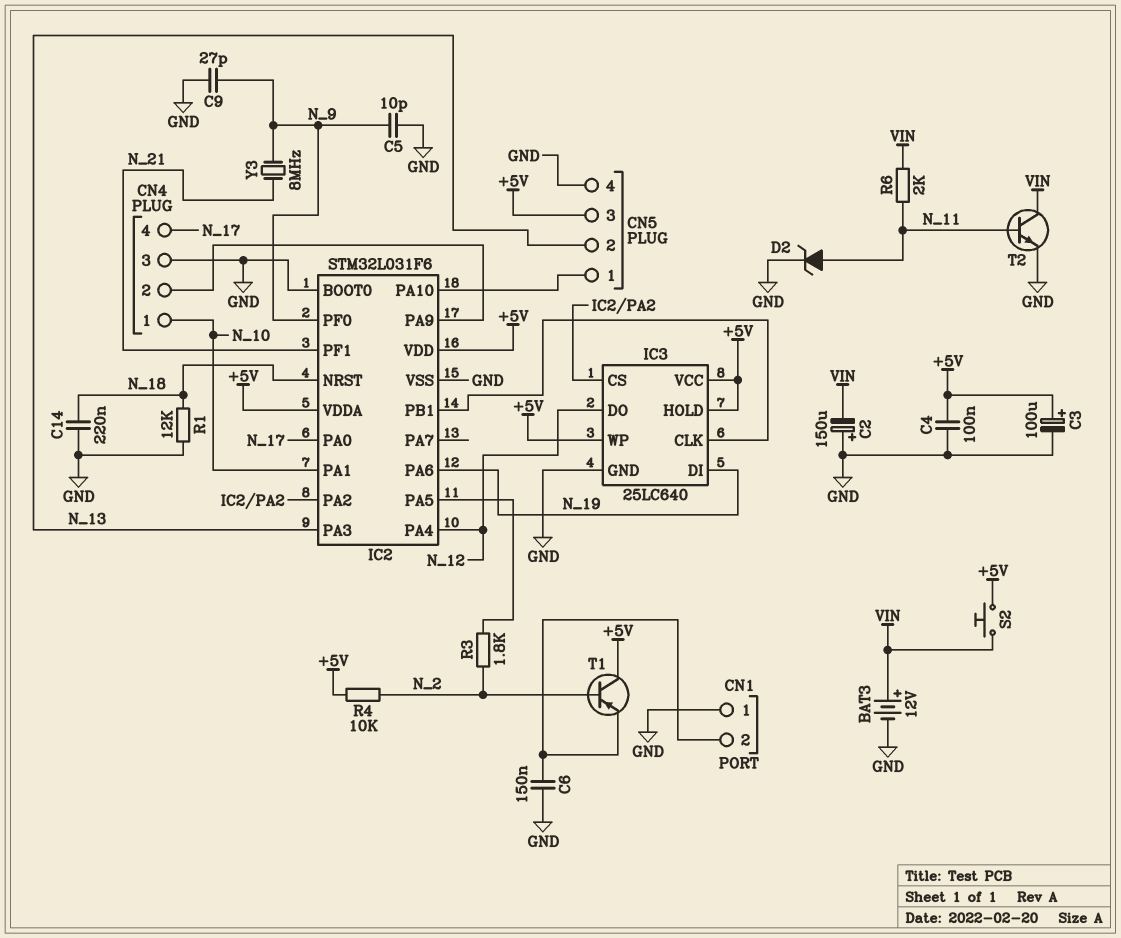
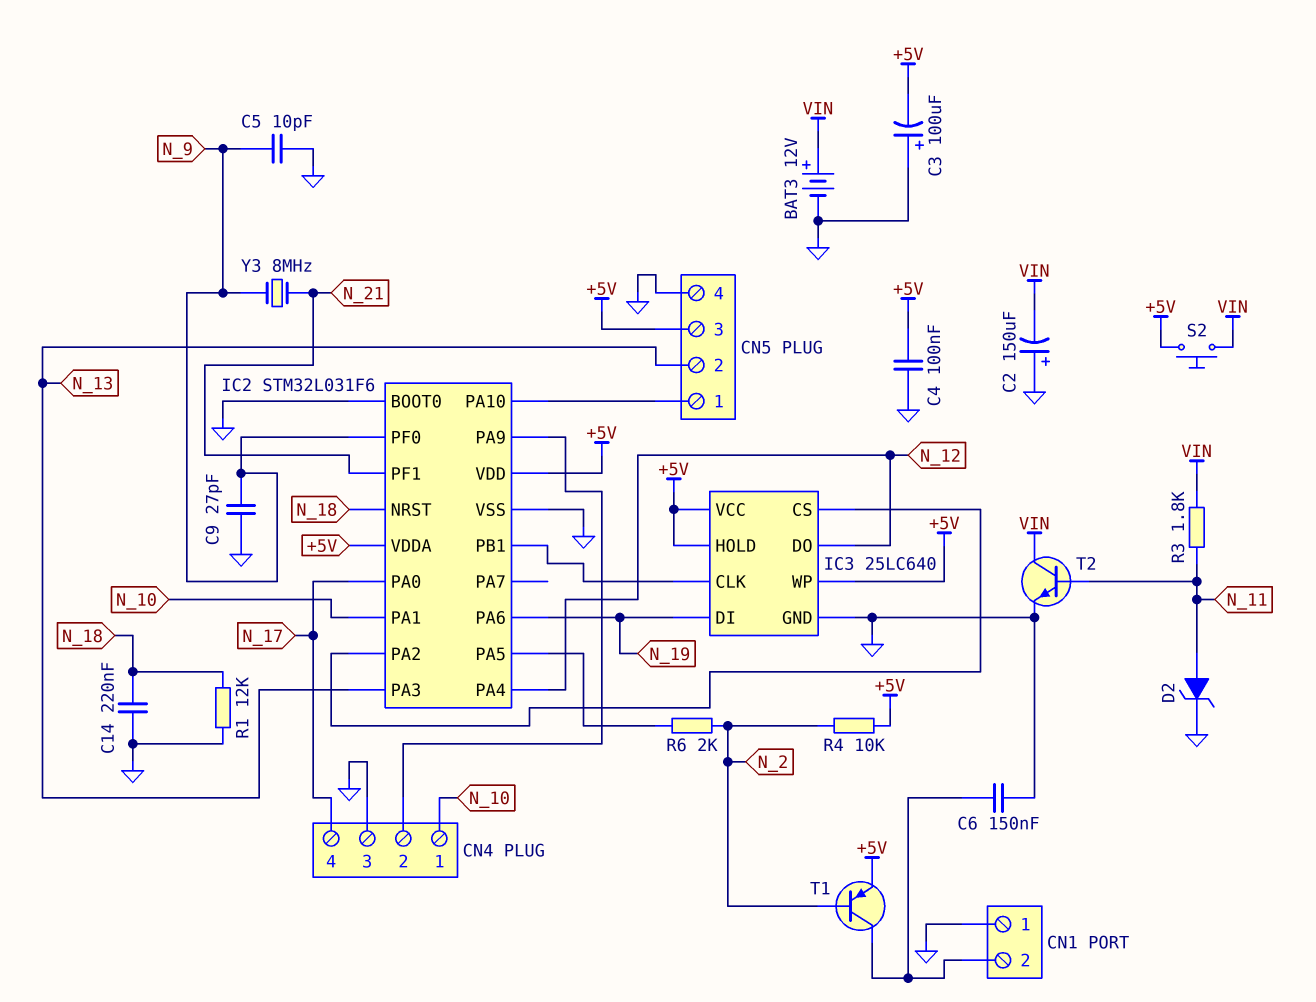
C3: 100uF (plus +5V, minus GND) -> 100uF (plus GND, minus +5V)
R3: 1.8k (IC2/PA5, N_2) -> 1.8k (N_11, VIN)
R6: 2k (N_11, VIN) -> 2k (IC2/PA5, N_2)
T1: PNP (B N_2, C +5V, E CN1/2) -> PNP (B N_2, C CN1/2, E +5V)

